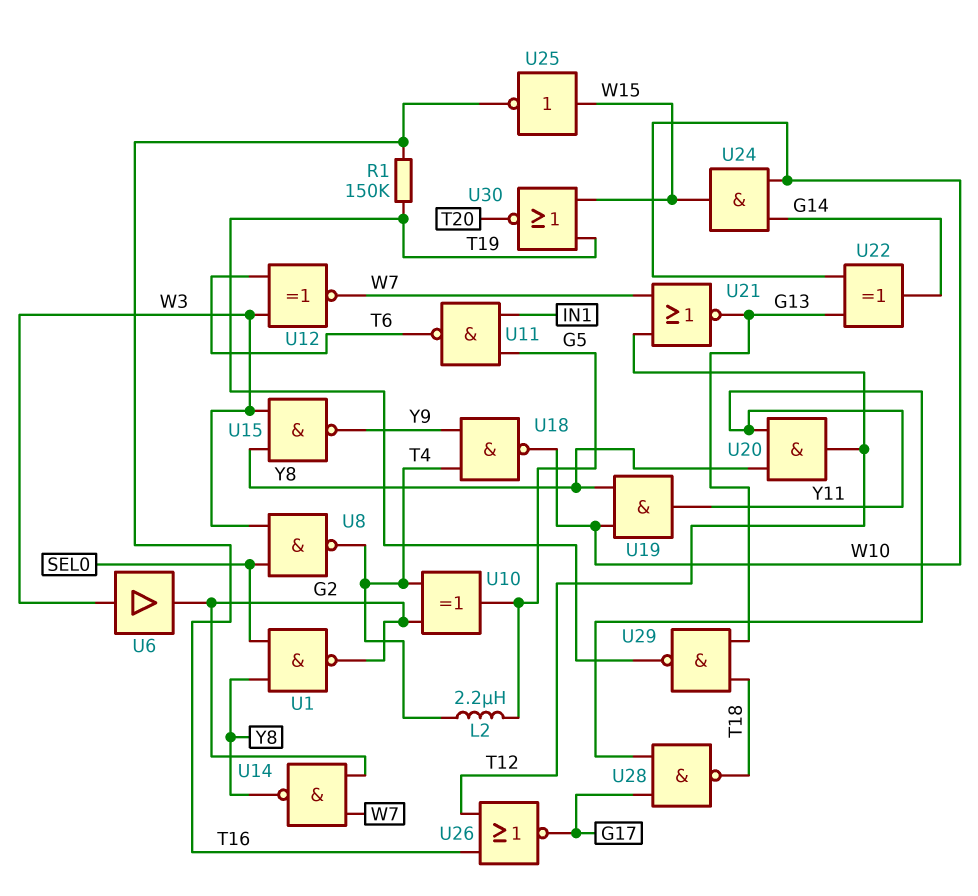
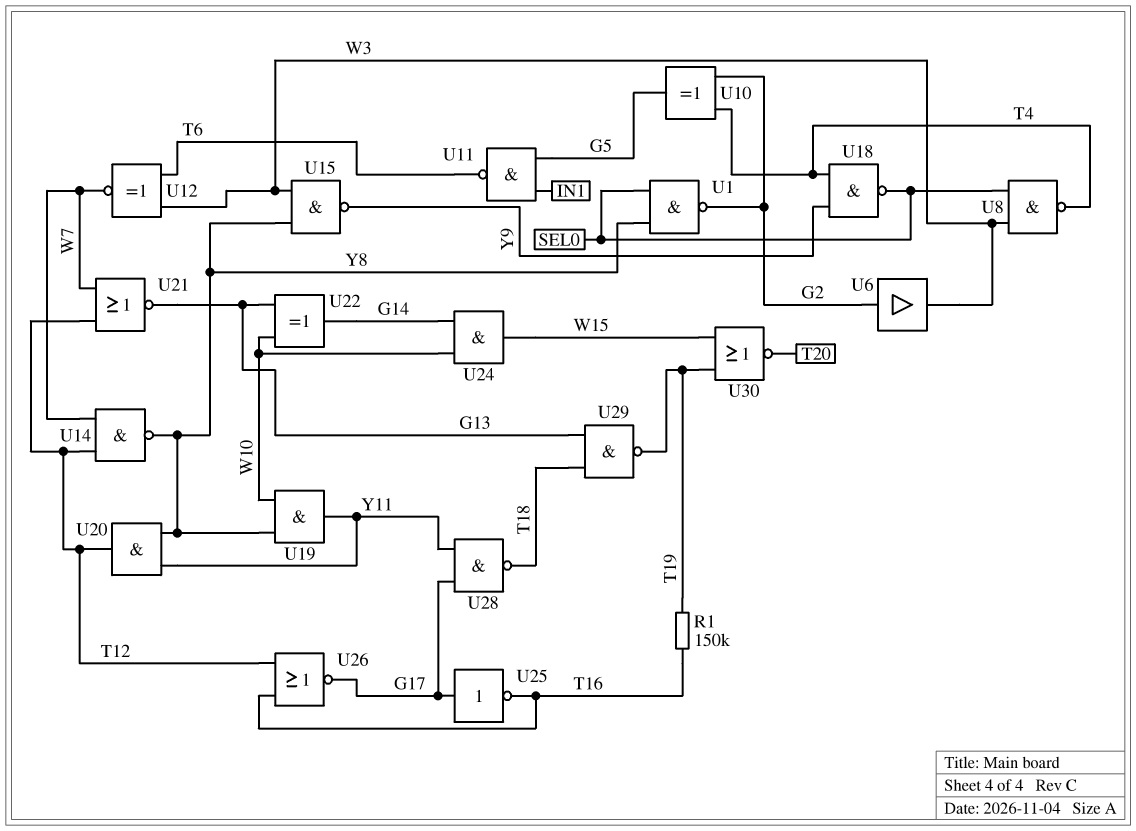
L2: 2.2uH (G5, T4) -> none
U6: buffer (in W3, out G2) -> buffer (in G2, out W3)
U14: NAND (in G2, in W7, out Y8) -> NAND (in T12, in W7, out Y8)
U18: NAND (in T4, in Y9, out W10) -> NAND (in T4, in Y9, out SEL0)
U25: NOT (in W15, out T16) -> NOT (in G17, out T16)

